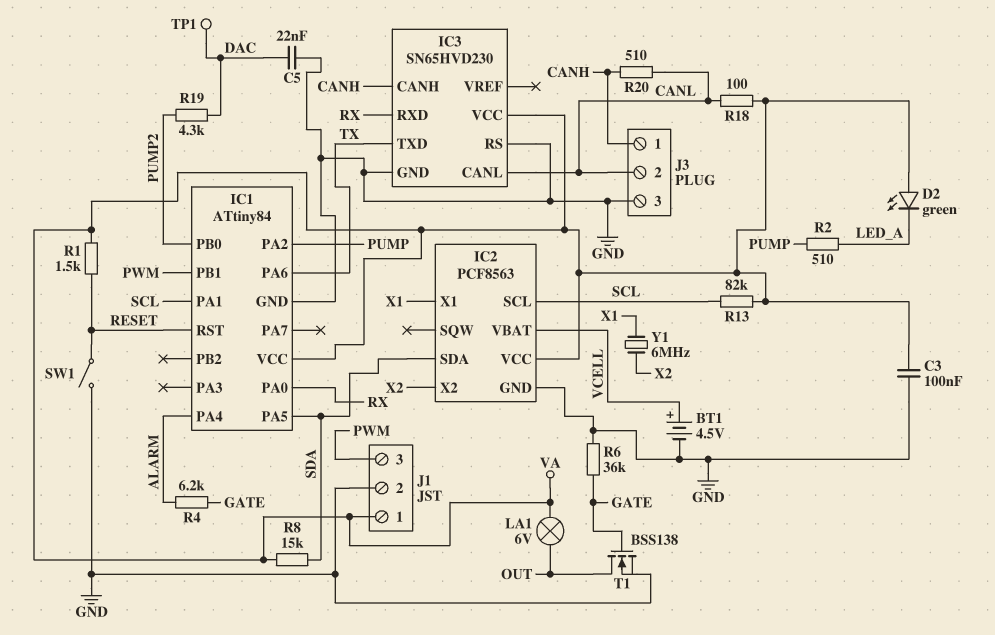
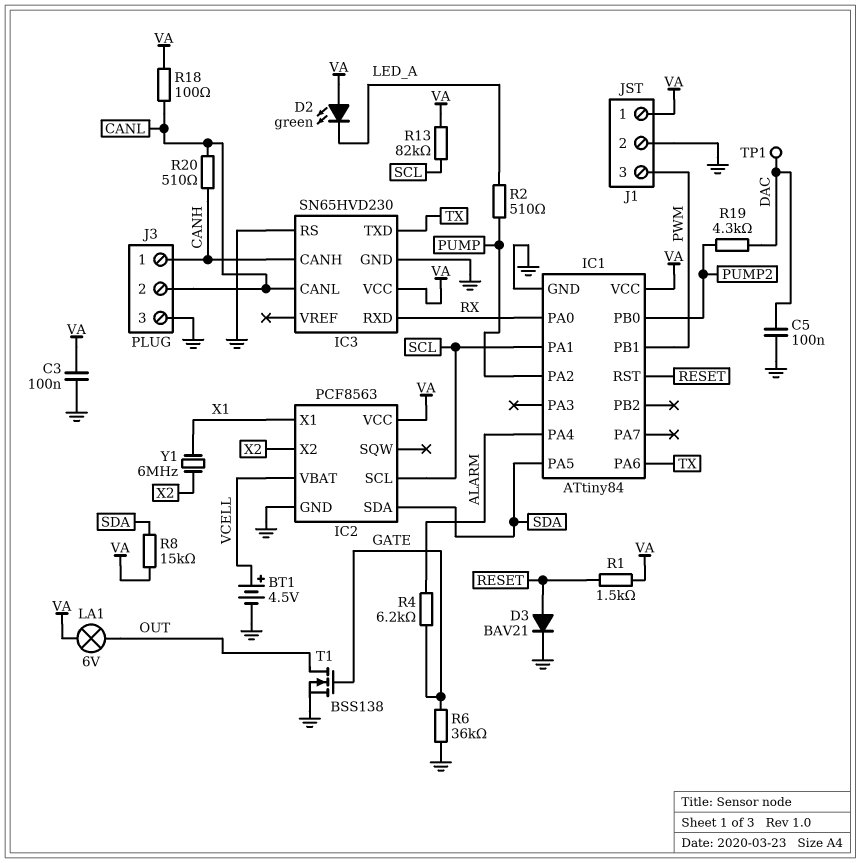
C5: 22nF (DAC, GND) -> 100nF (DAC, GND)
D3: none -> diode BAV21 (A RESET, K GND)
SW1: switch (GND, RESET) -> none

